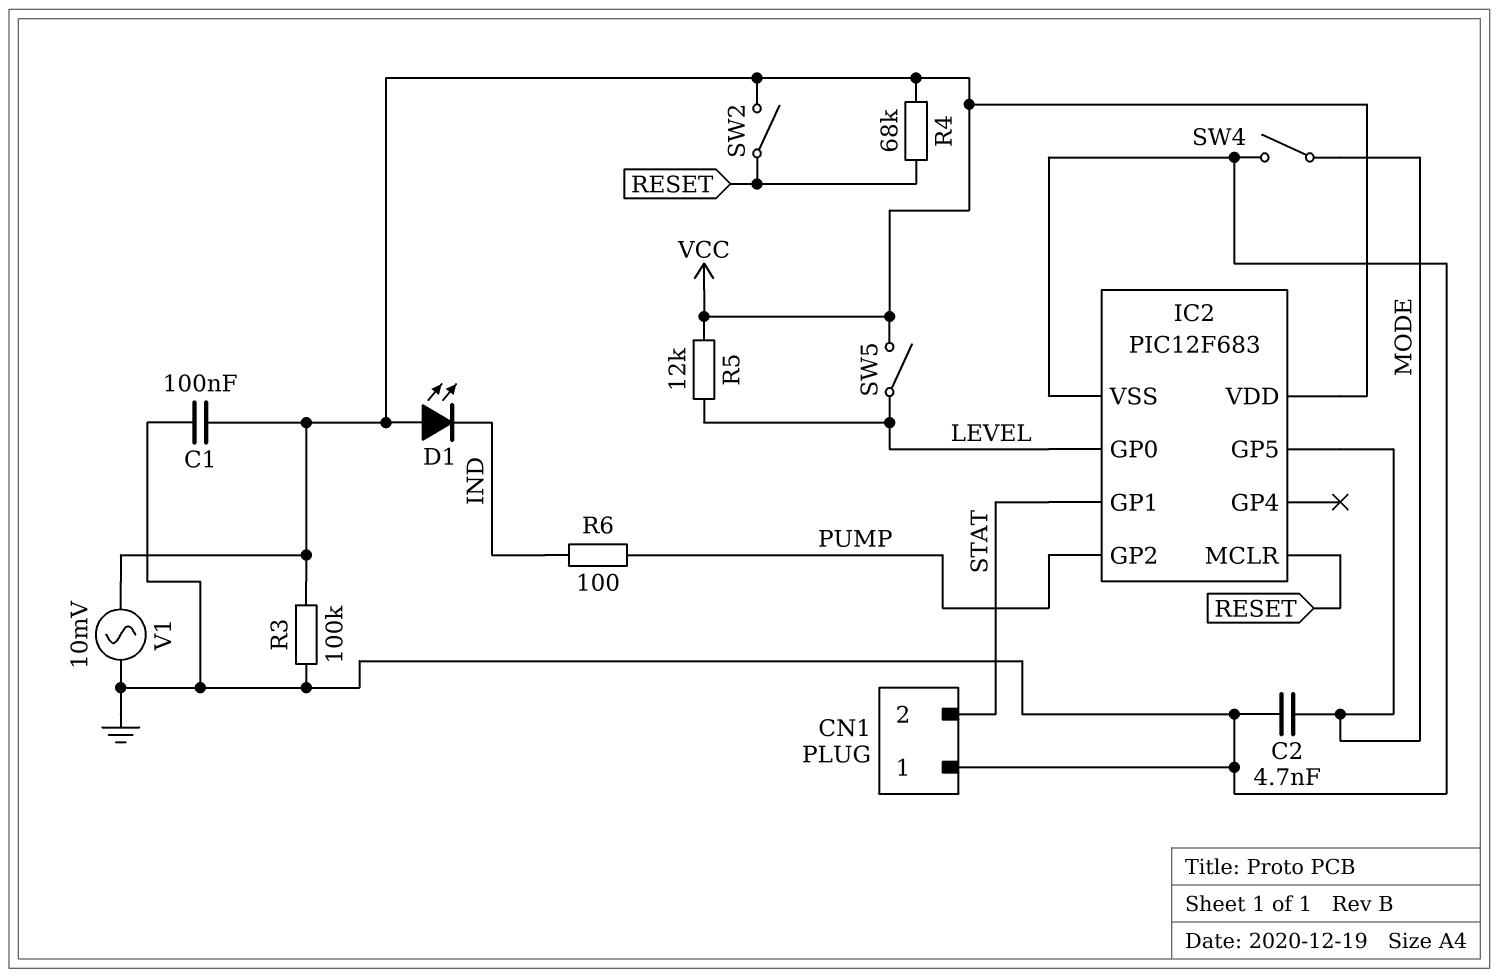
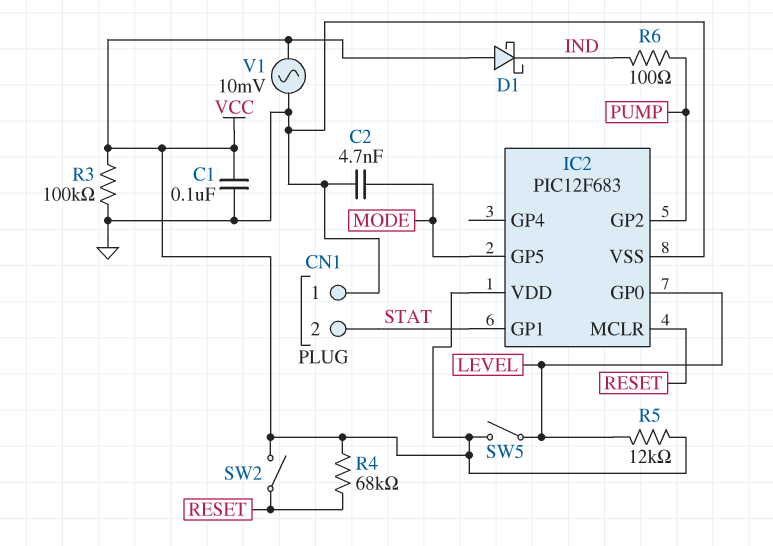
D1: LED (A VCC, K IND) -> schottky (A VCC, K IND)
SW4: switch (GND, MODE) -> none

